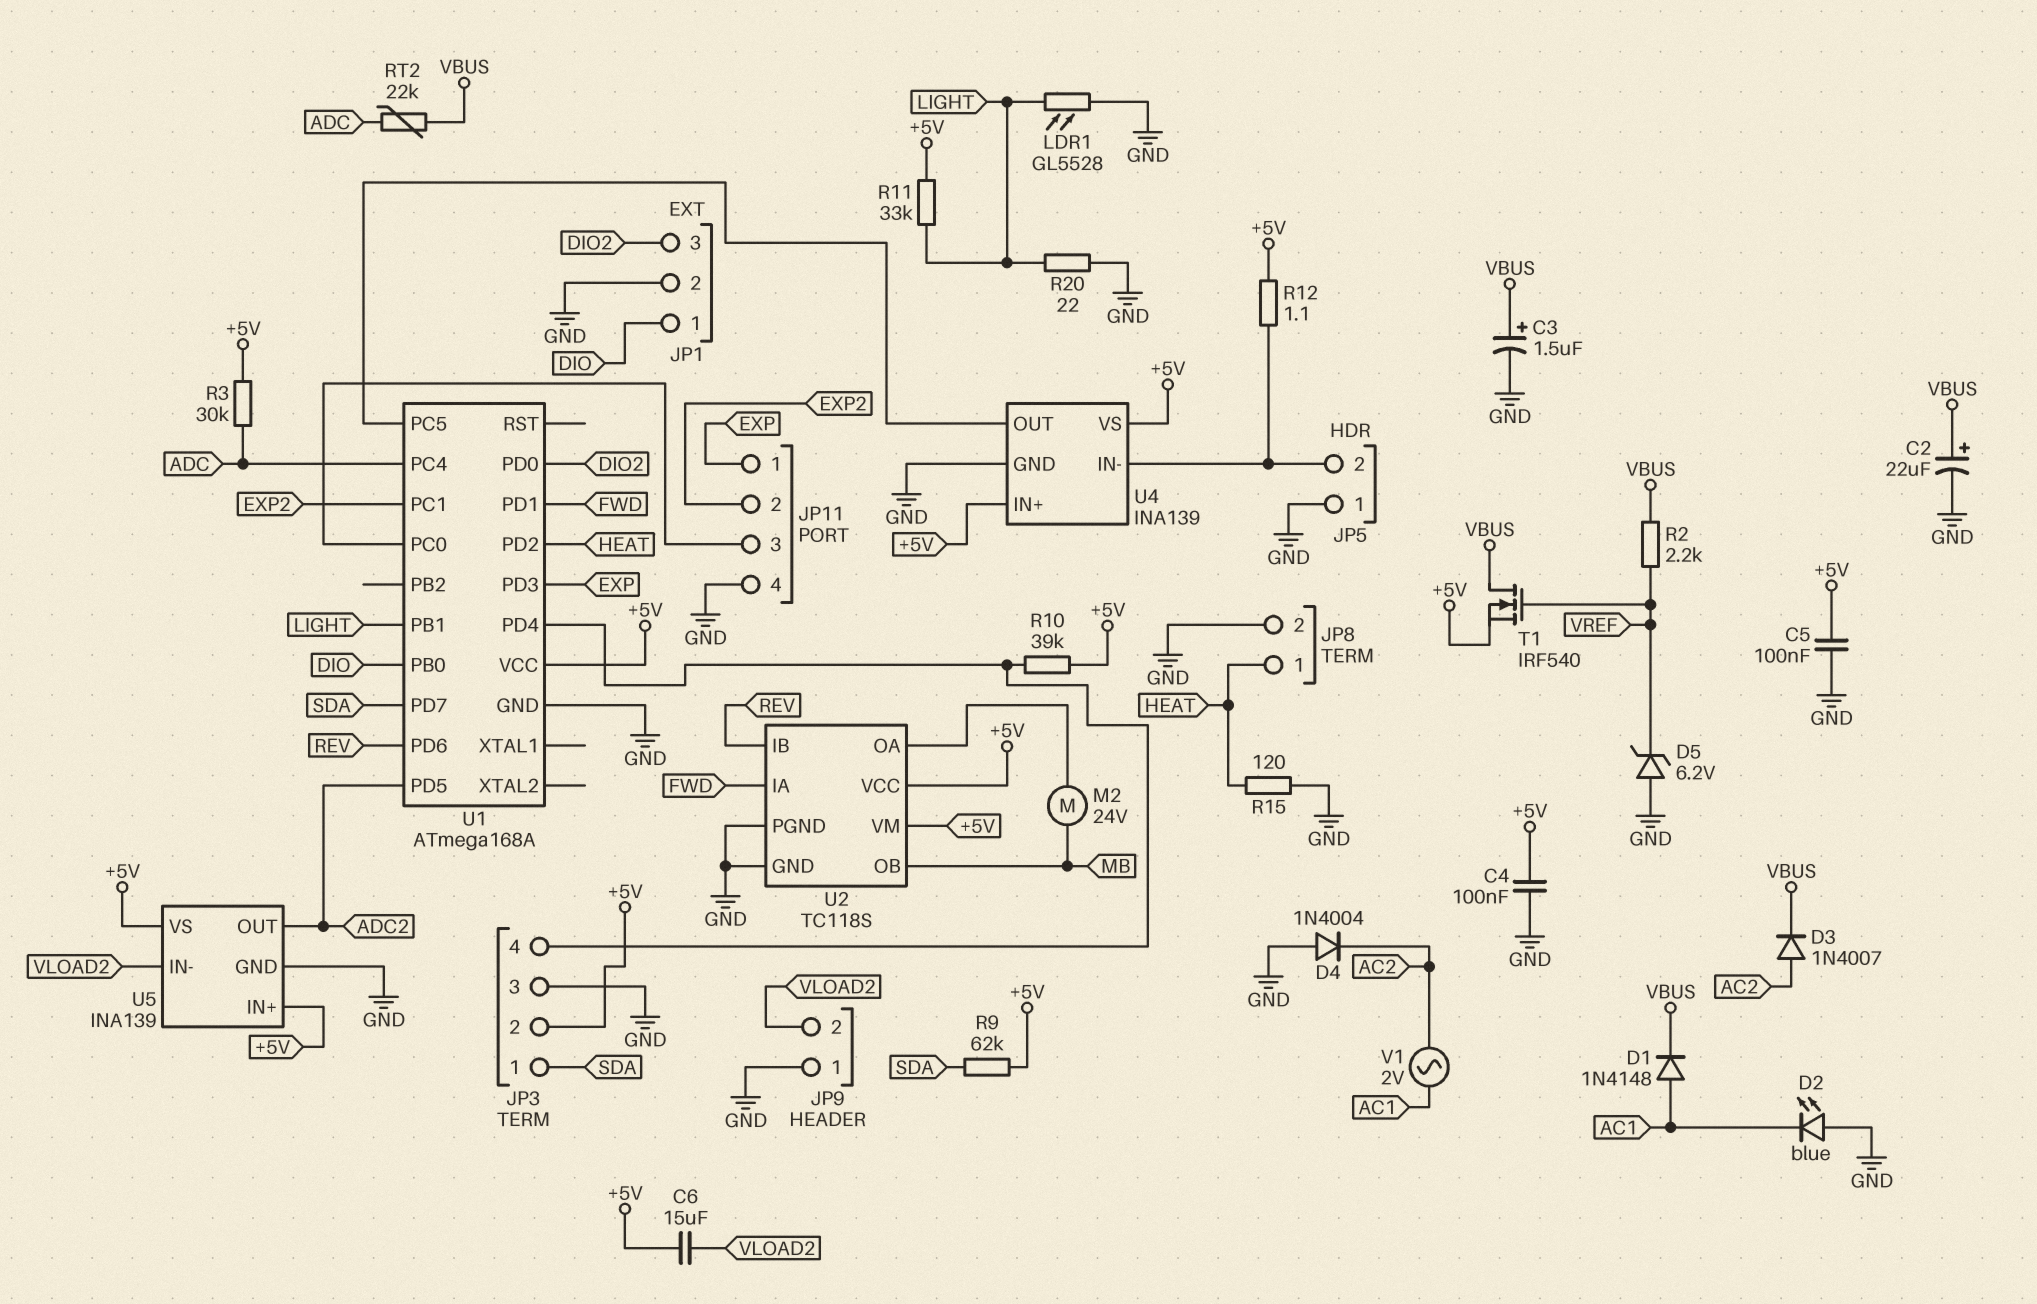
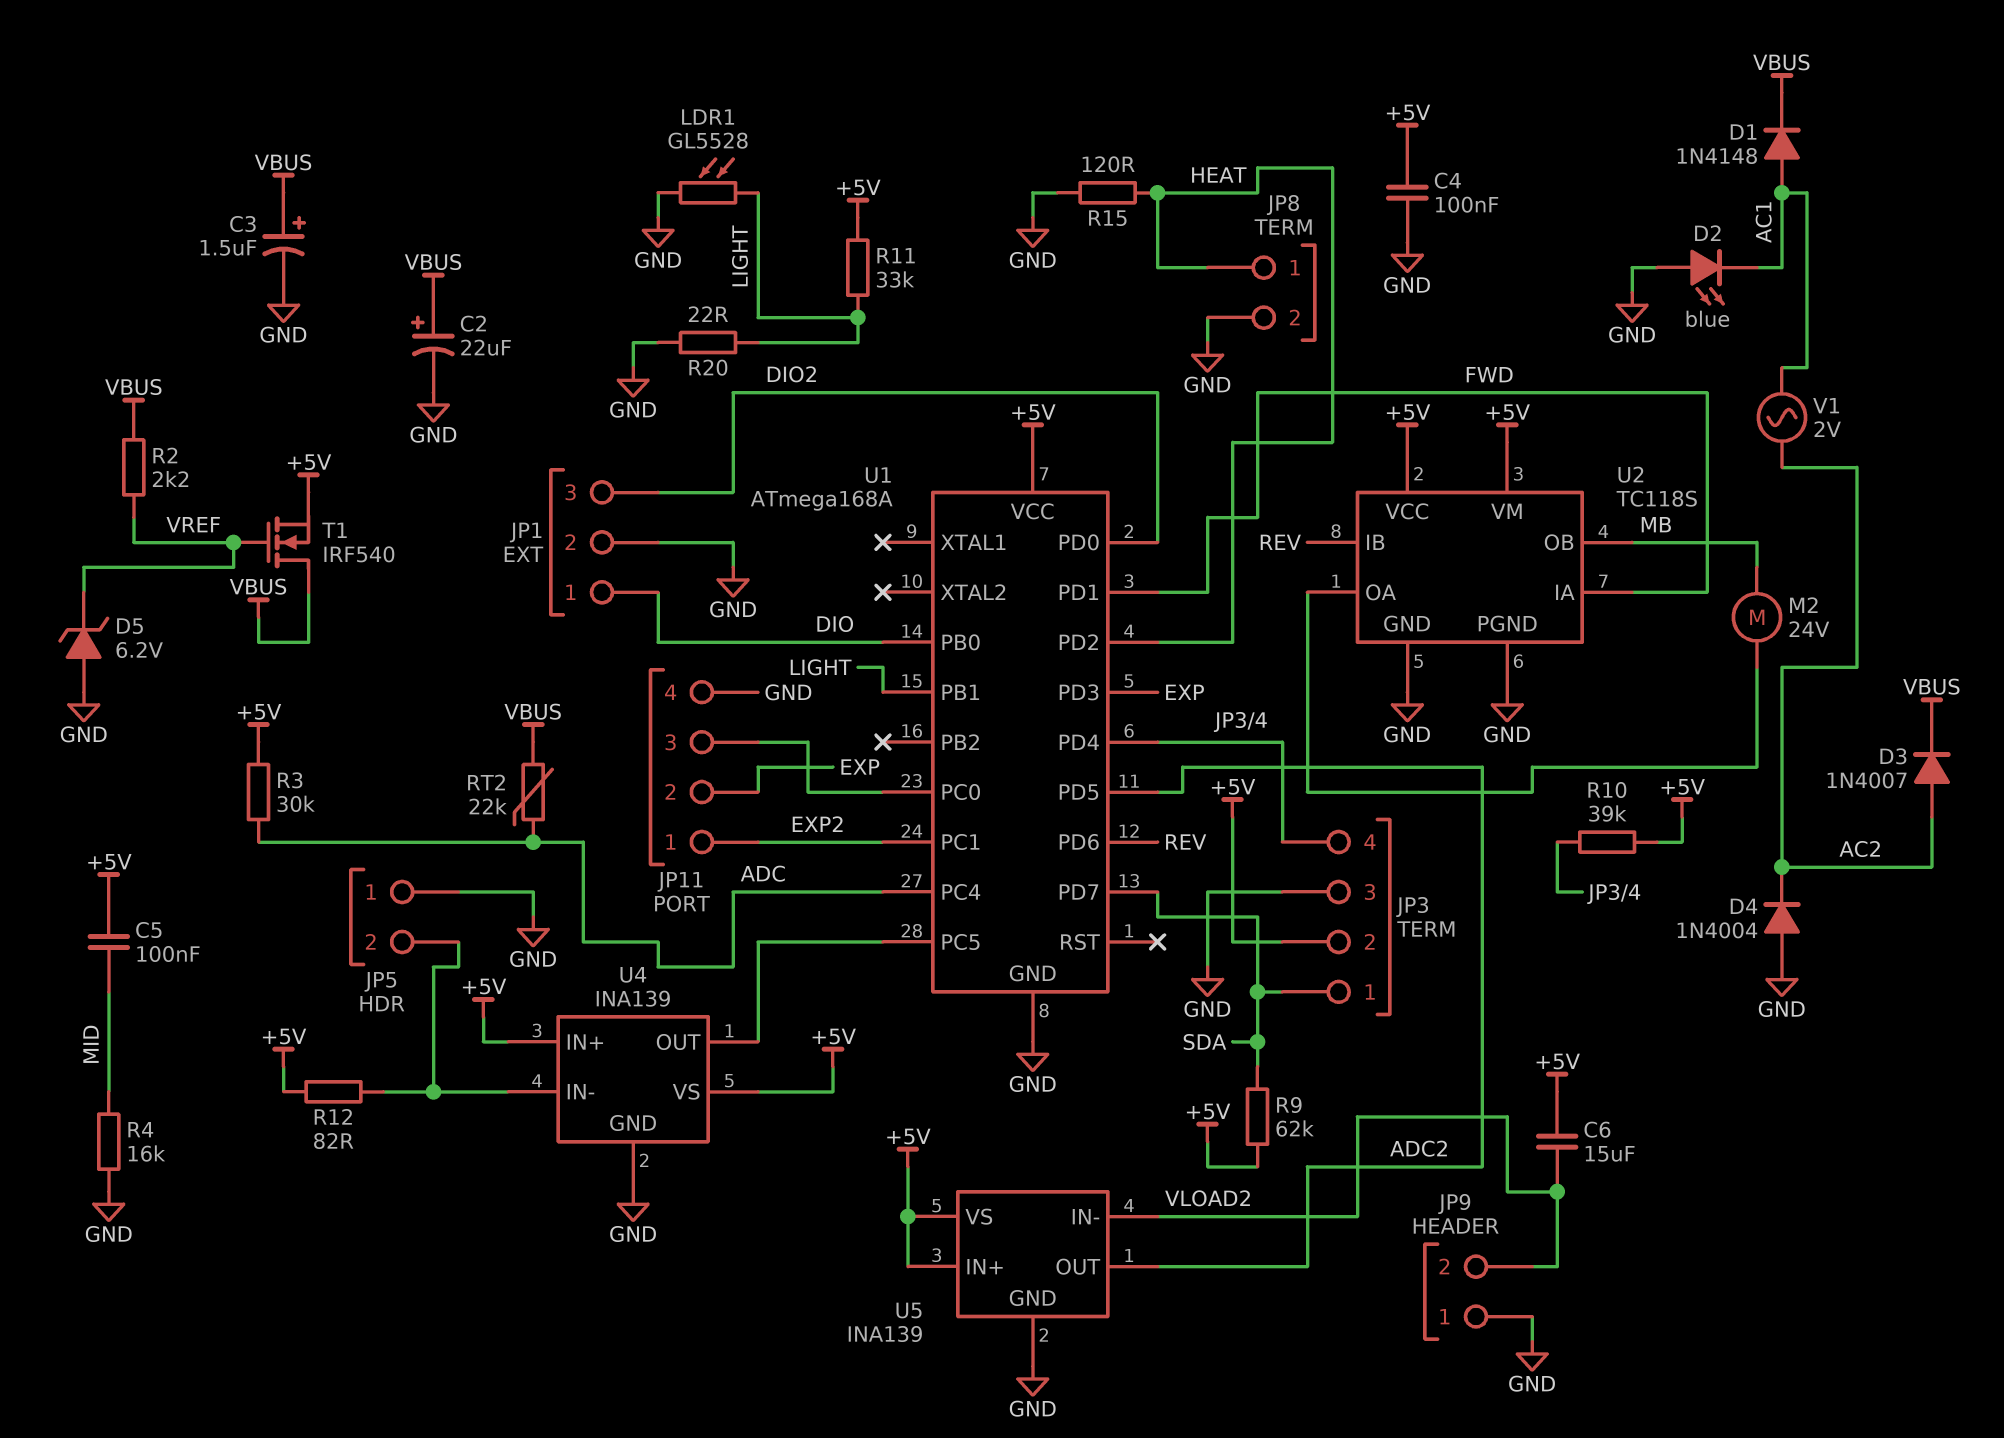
C5: 100nF (+5V, GND) -> 100nF (+5V, MID)
JP11 pin 1: EXP -> EXP2
JP11 pin 2: EXP2 -> EXP
R4: none -> 16k (GND, MID)
R12: 1.1 (+5V, JP5/2) -> 82 (+5V, JP5/2)

